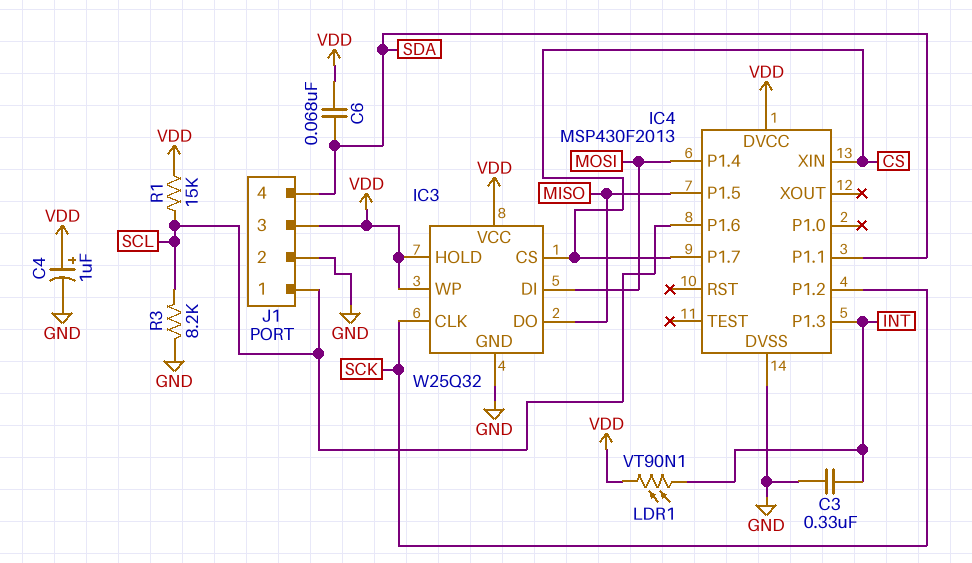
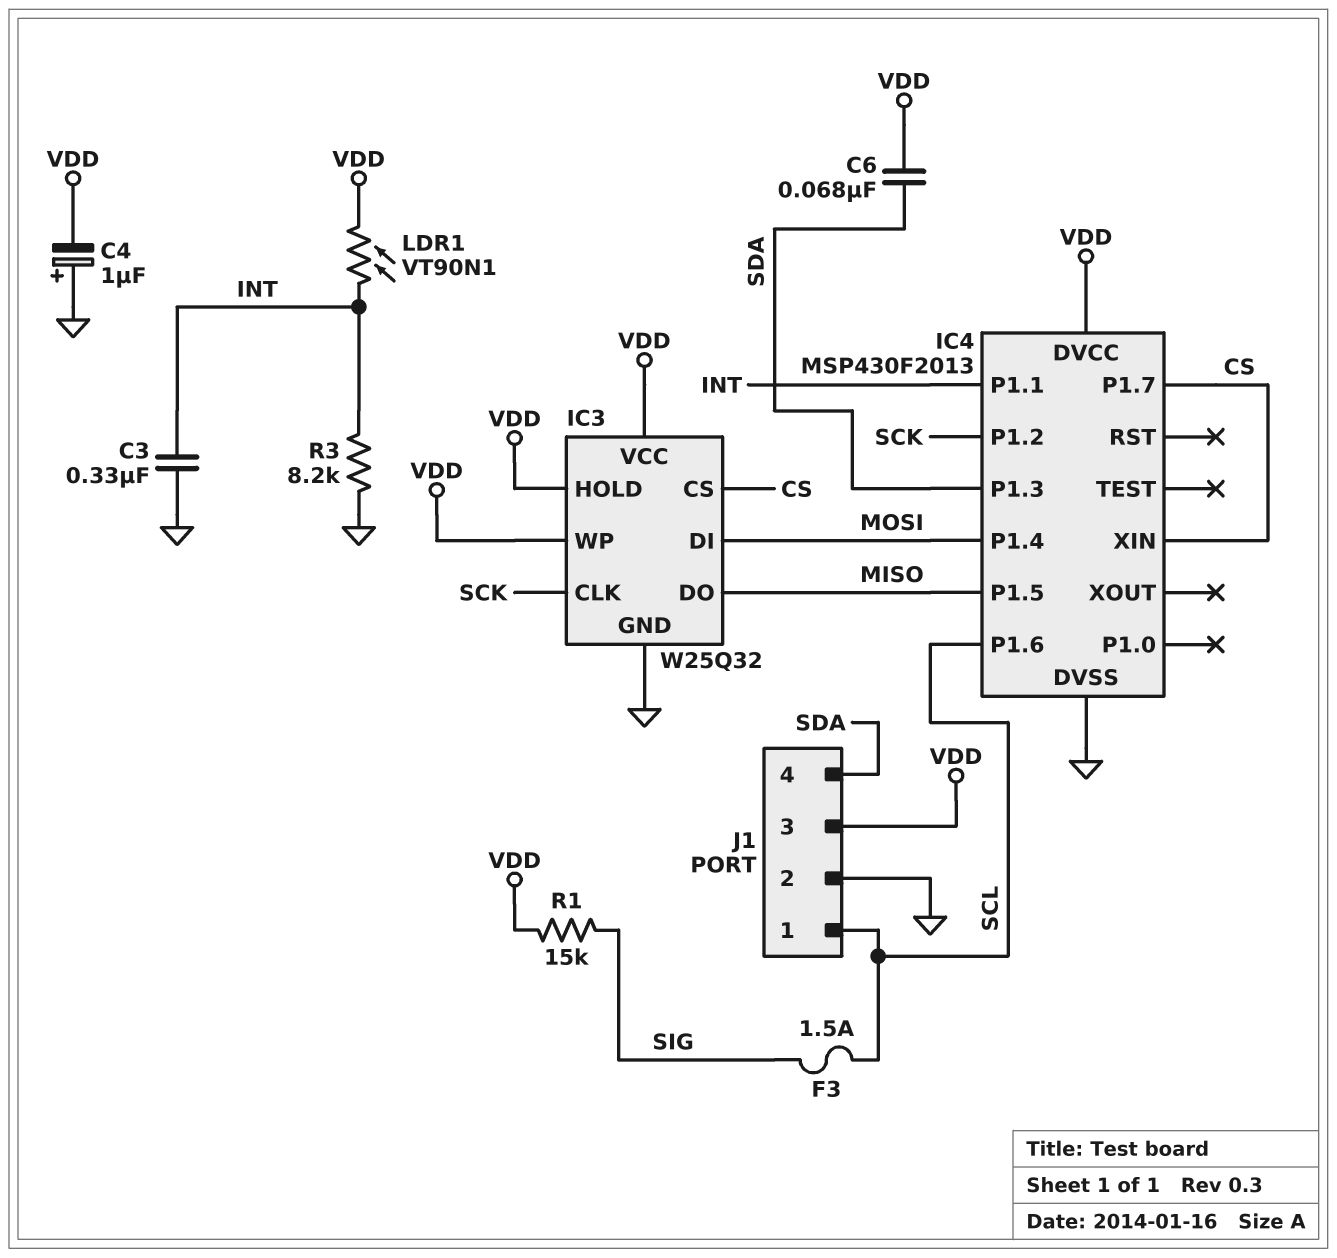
C4: 1uF (plus VDD, minus GND) -> 1uF (plus GND, minus VDD)
F3: none -> 1.5A (SCL, SIG)
IC4 pin P1.1: SDA -> INT
IC4 pin P1.3: INT -> SDA
R1: 15k (SCL, VDD) -> 15k (SIG, VDD)
R3: 8.2k (GND, SCL) -> 8.2k (GND, INT)

